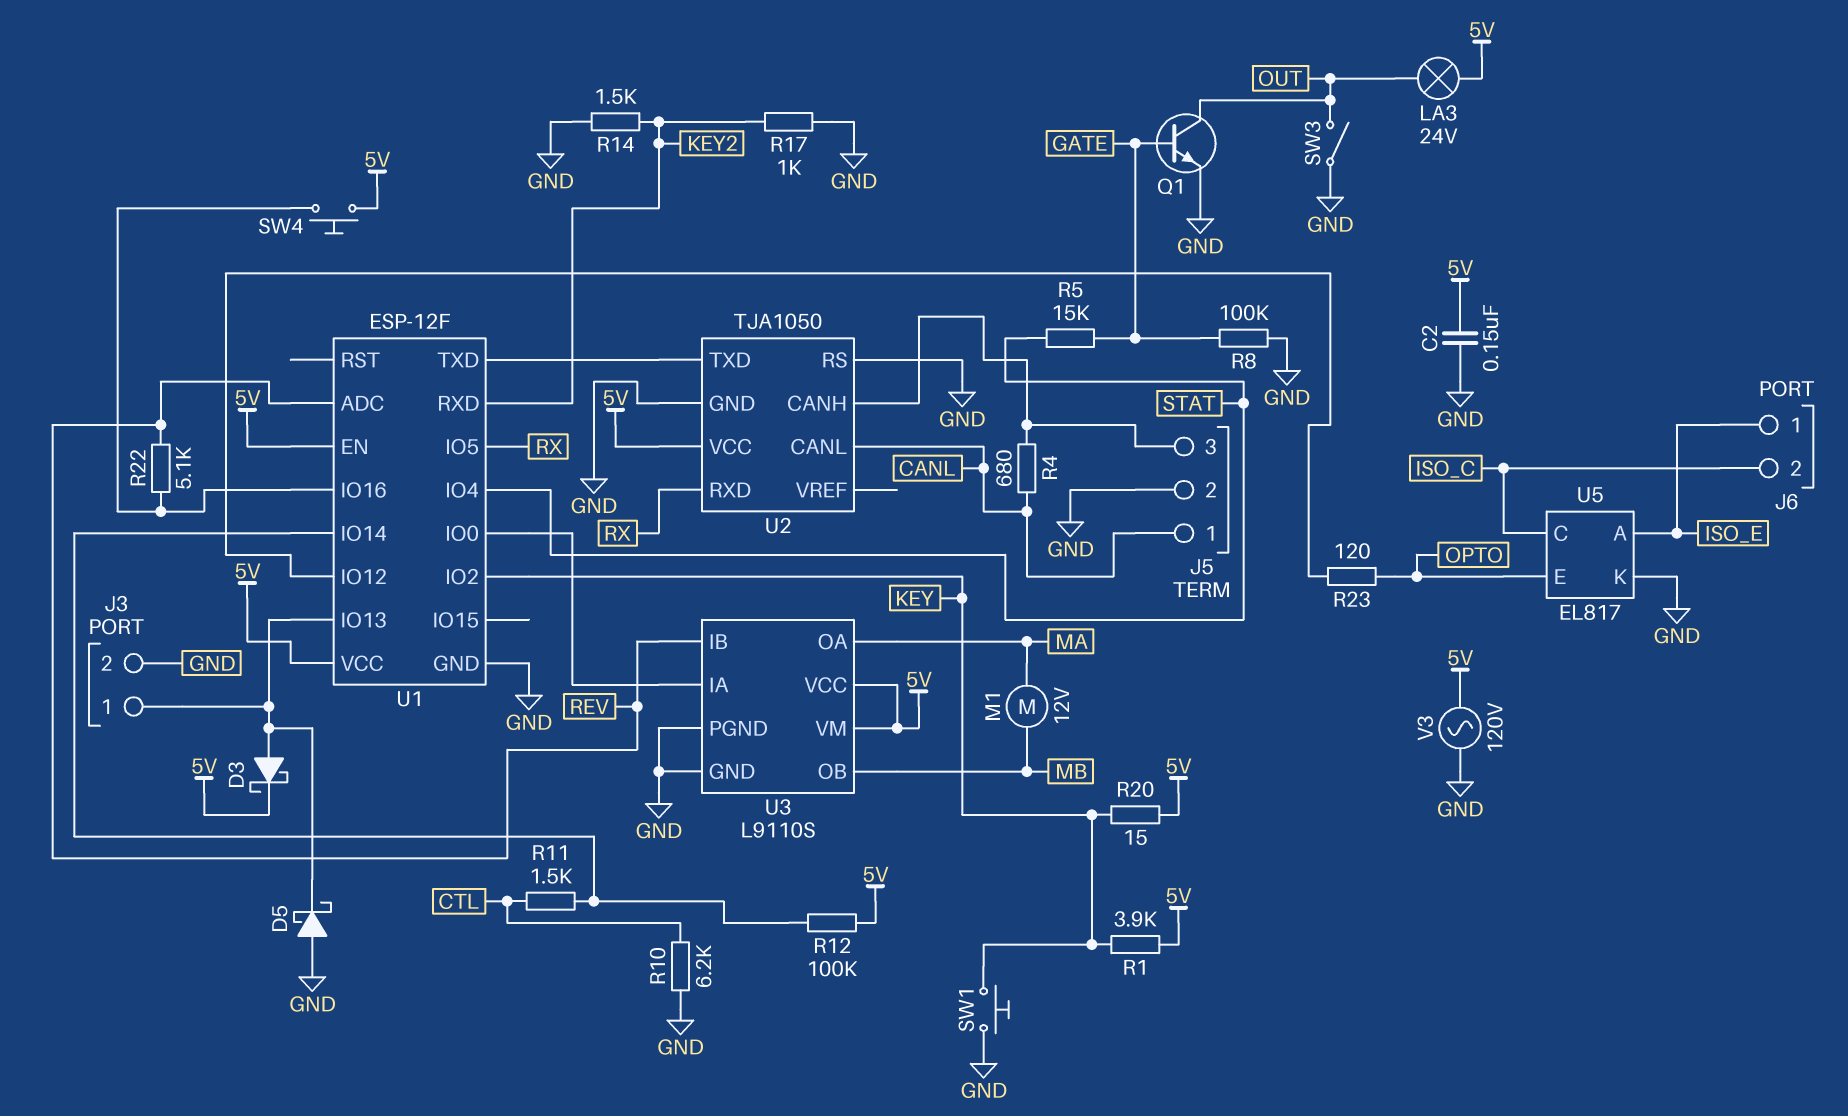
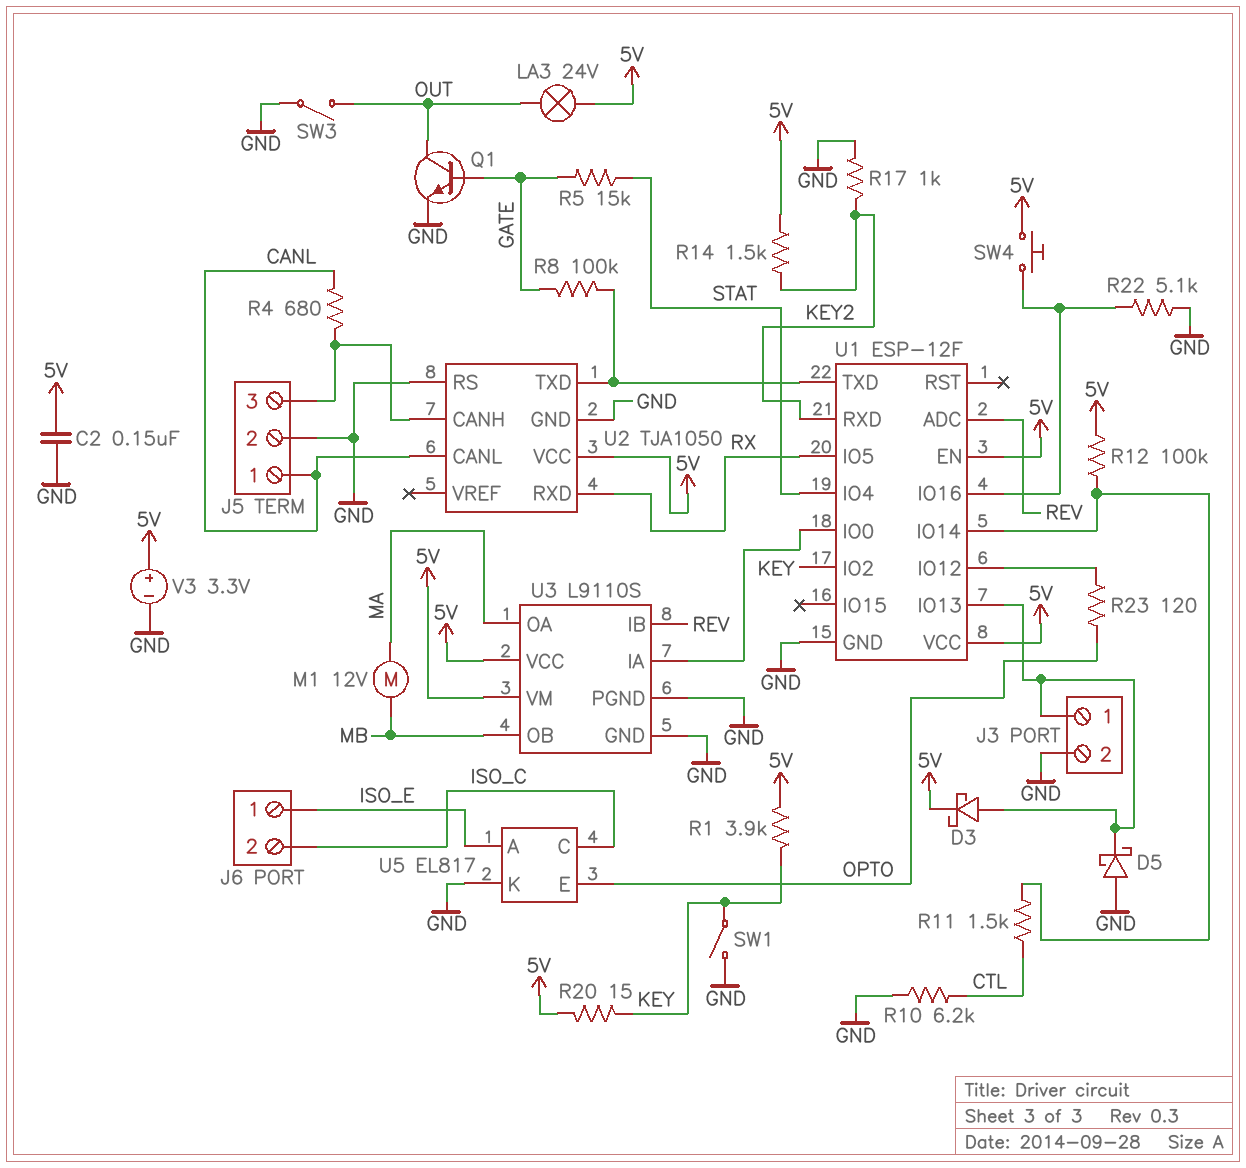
R8: 100k (GATE, GND) -> 100k (GATE, U1/TXD)
R14: 1.5k (GND, KEY2) -> 1.5k (5V, KEY2)
R22: 5.1k (REV, U1/IO16) -> 5.1k (GND, U1/IO16)
SW1: button (GND, KEY) -> switch (GND, KEY)
V3: AC 120V (5V, GND) -> 3.3V (plus 5V, minus GND)

